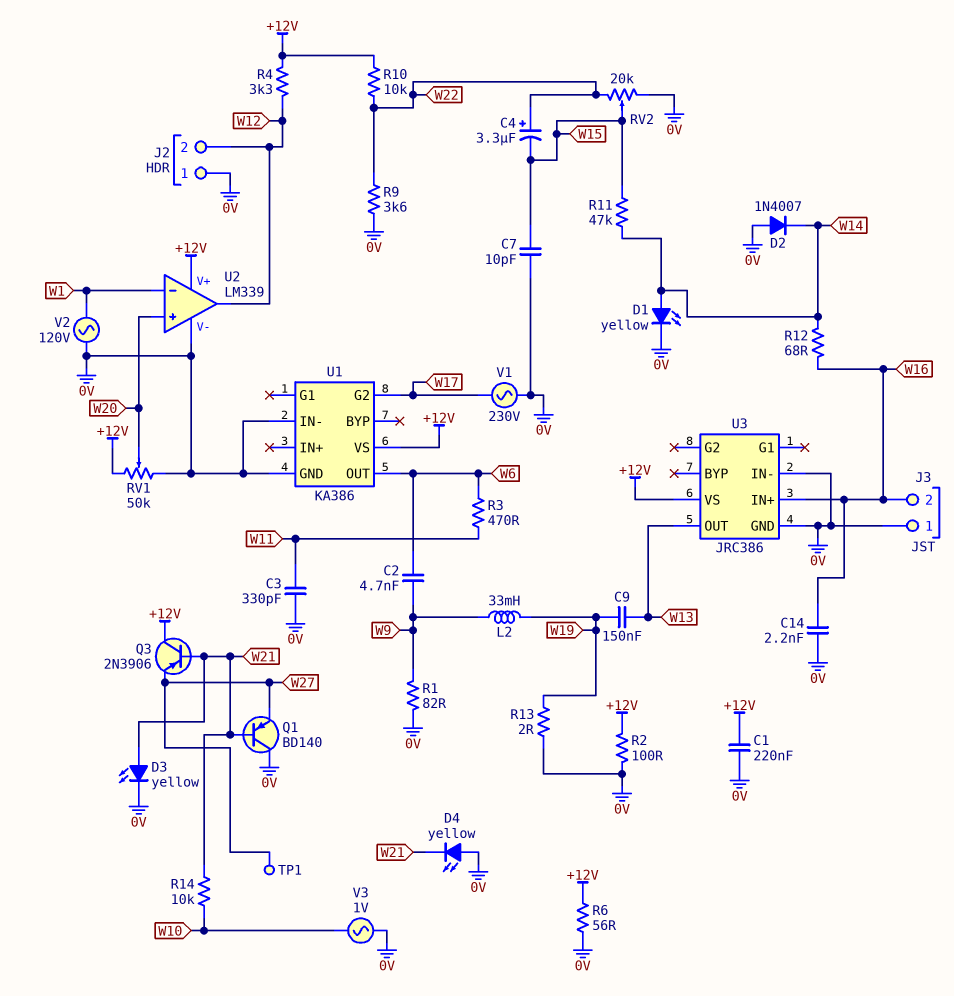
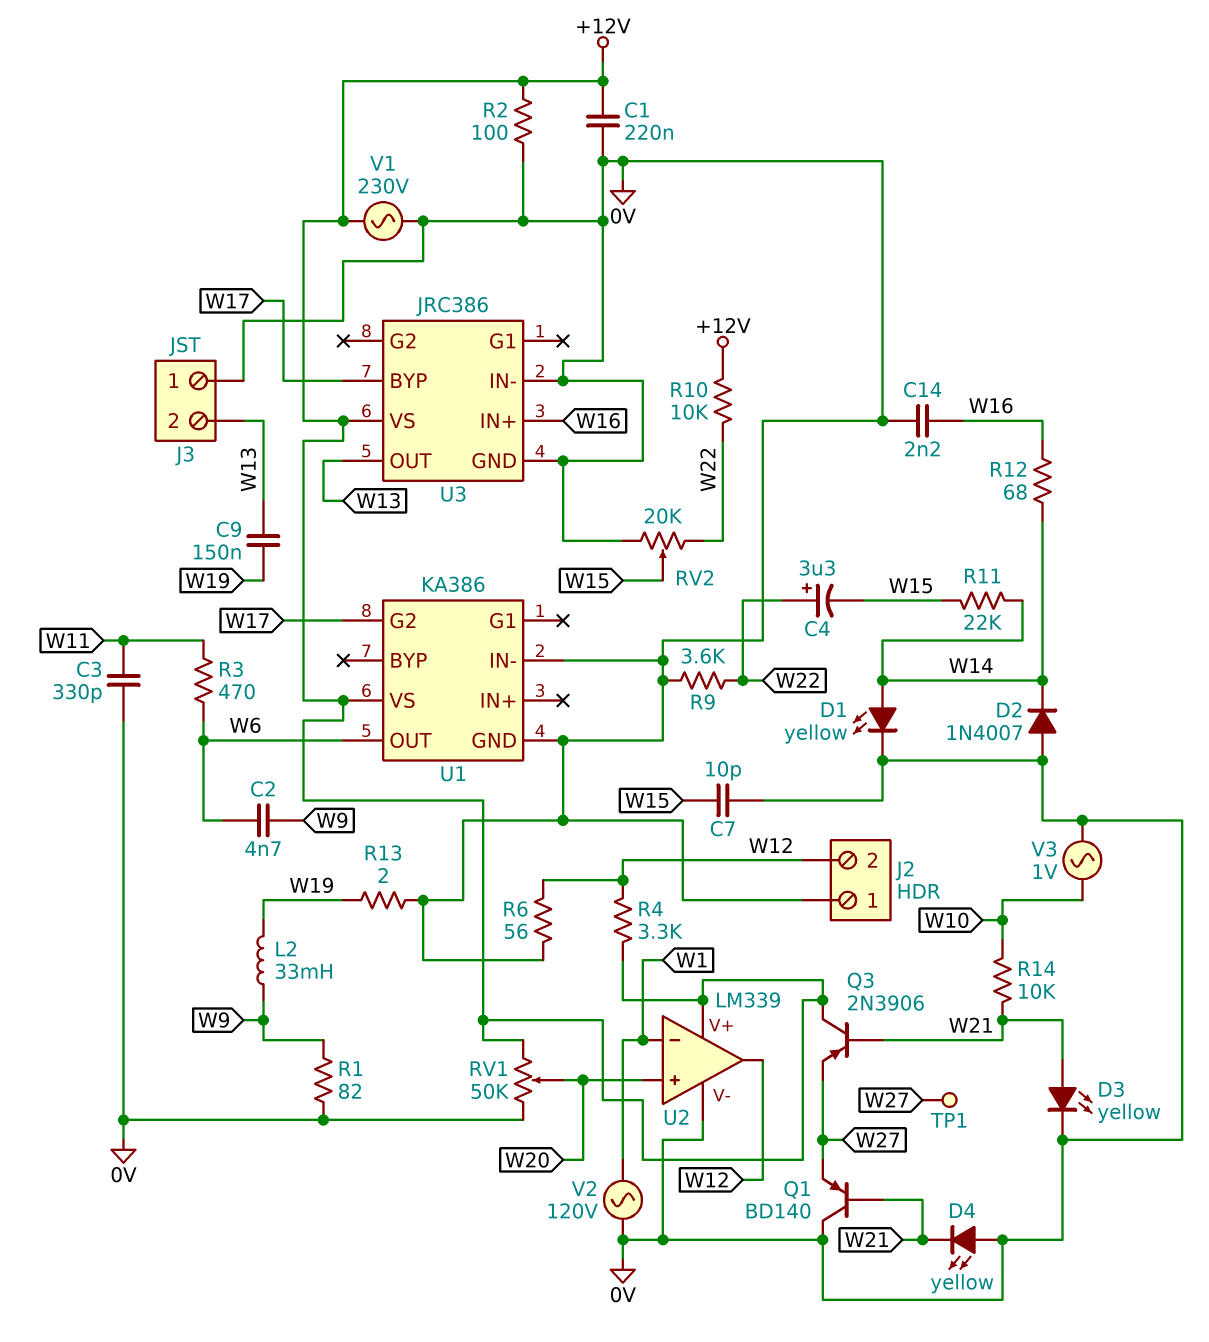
J3 pin 2: W16 -> W13
R6: 56 (+12V, 0V) -> 56 (0V, W12)
R11: 47k (W14, W15) -> 22k (W14, W15)
U3 pin BYP: none -> W17
V1: AC 230V (0V, W17) -> AC 230V (+12V, 0V)

